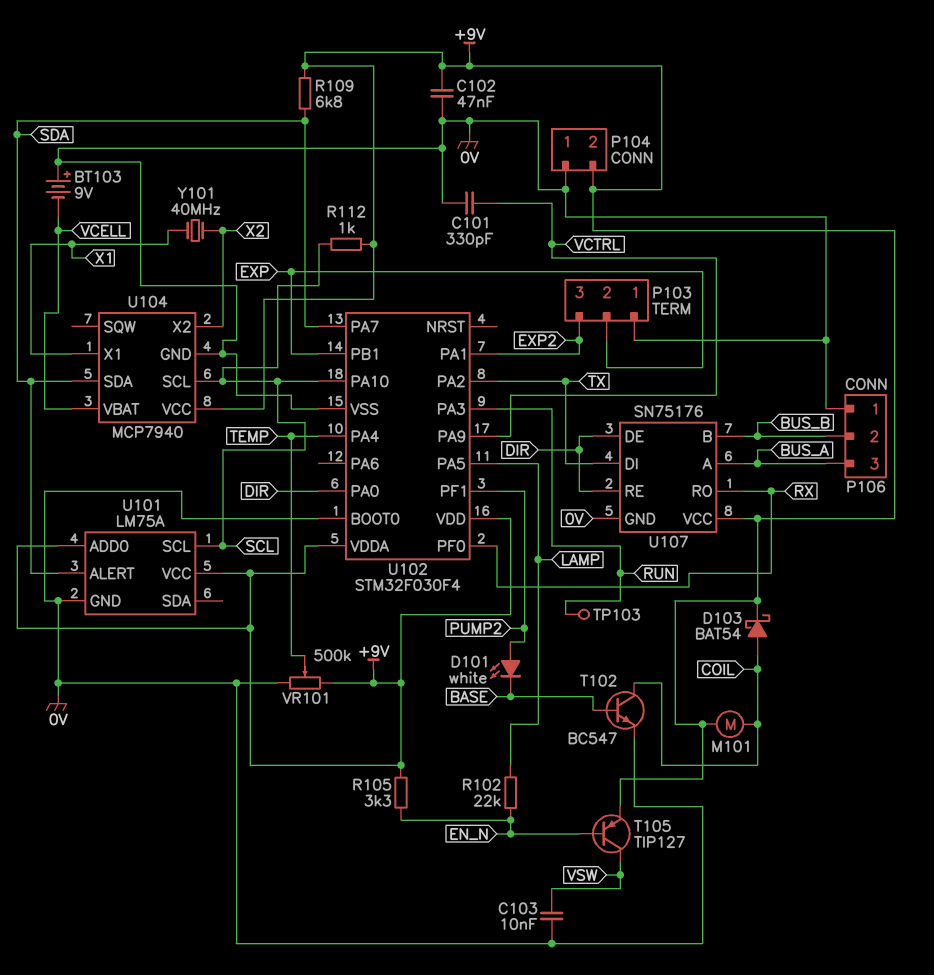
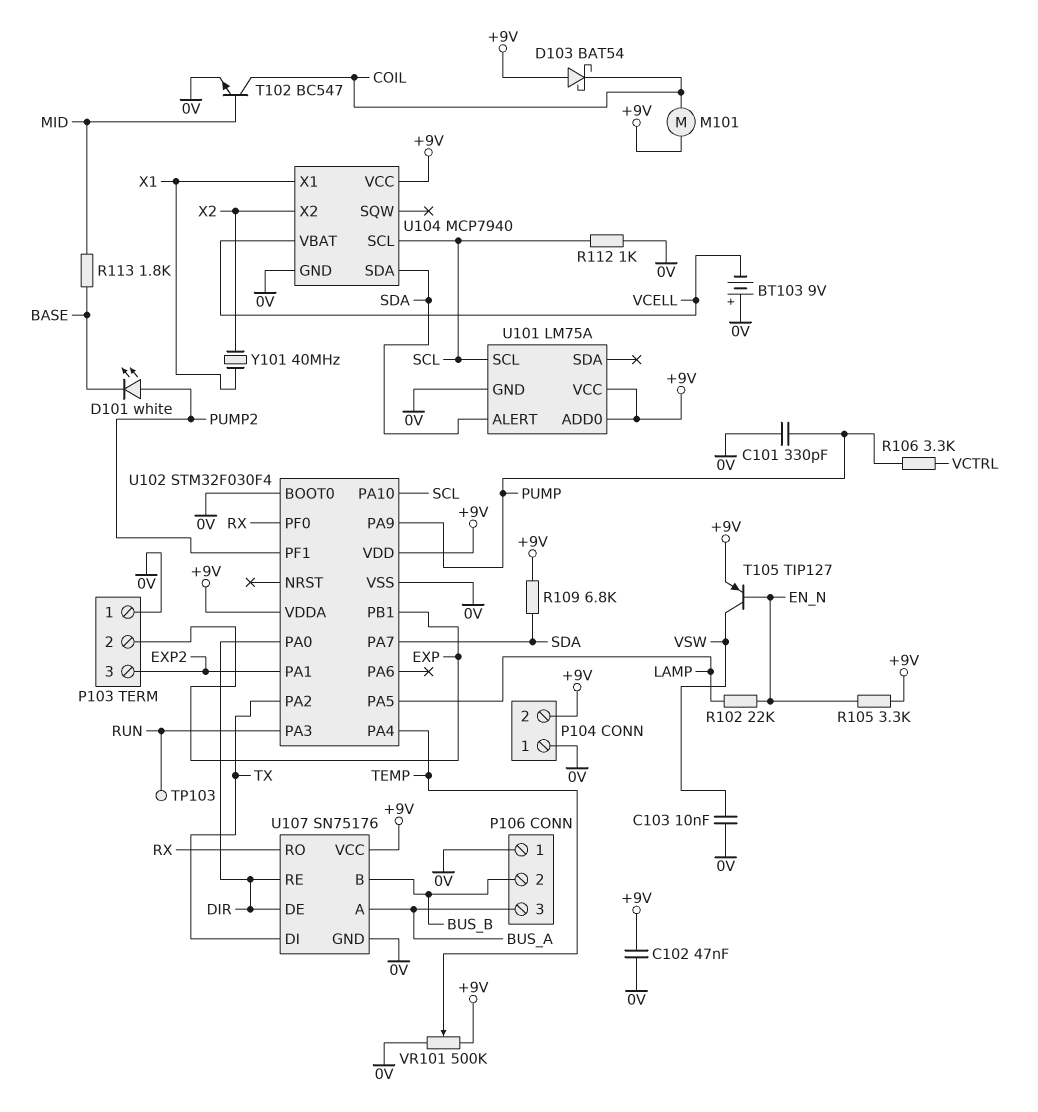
C101: 330pF (0V, VCTRL) -> 330pF (0V, PUMP)
D103: schottky BAT54 (A COIL, K +9V) -> schottky BAT54 (A +9V, K COIL)
R106: none -> 3.3k (PUMP, VCTRL)
R112: 1k (+9V, SCL) -> 1k (0V, SCL)
R113: none -> 1.8k (BASE, MID)
T102: NPN BC547 (B BASE, C COIL, E 0V) -> NPN BC547 (B MID, C COIL, E 0V)
U102 pin PA9: VCTRL -> PUMP

